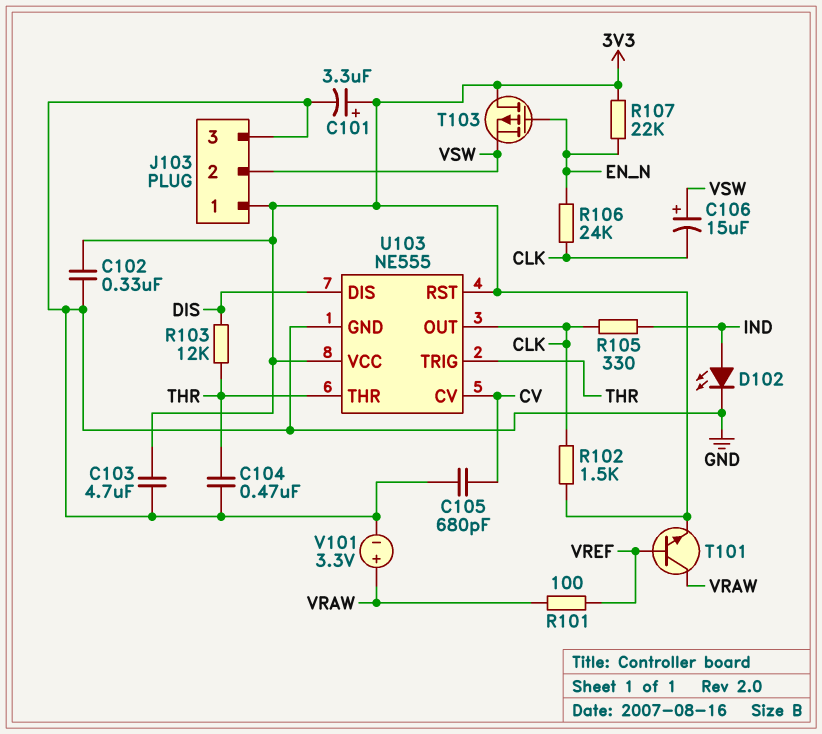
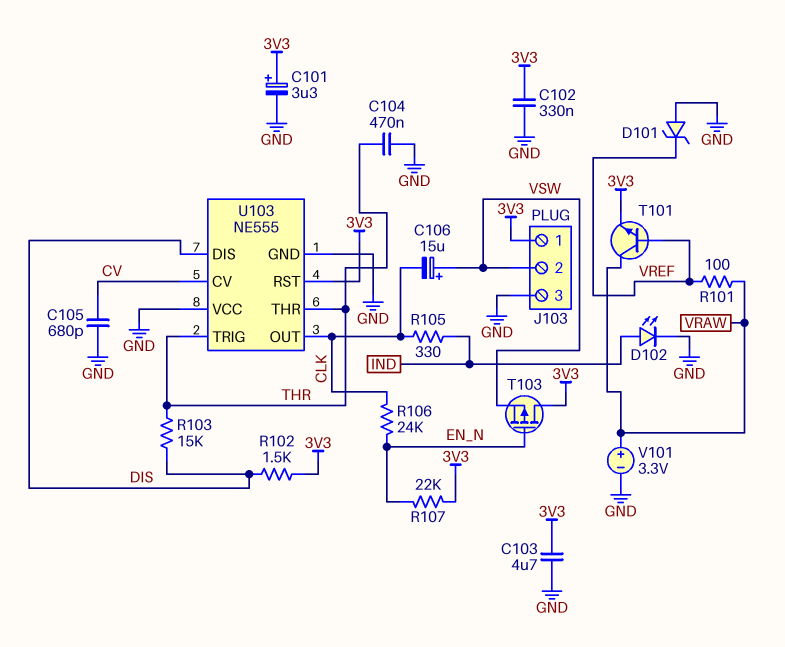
D101: none -> zener (A GND, K VREF)
R102: 1.5k (3V3, CLK) -> 1.5k (3V3, DIS)
R103: 12k (DIS, THR) -> 15k (DIS, THR)
U103 pin VCC: 3V3 -> GND

